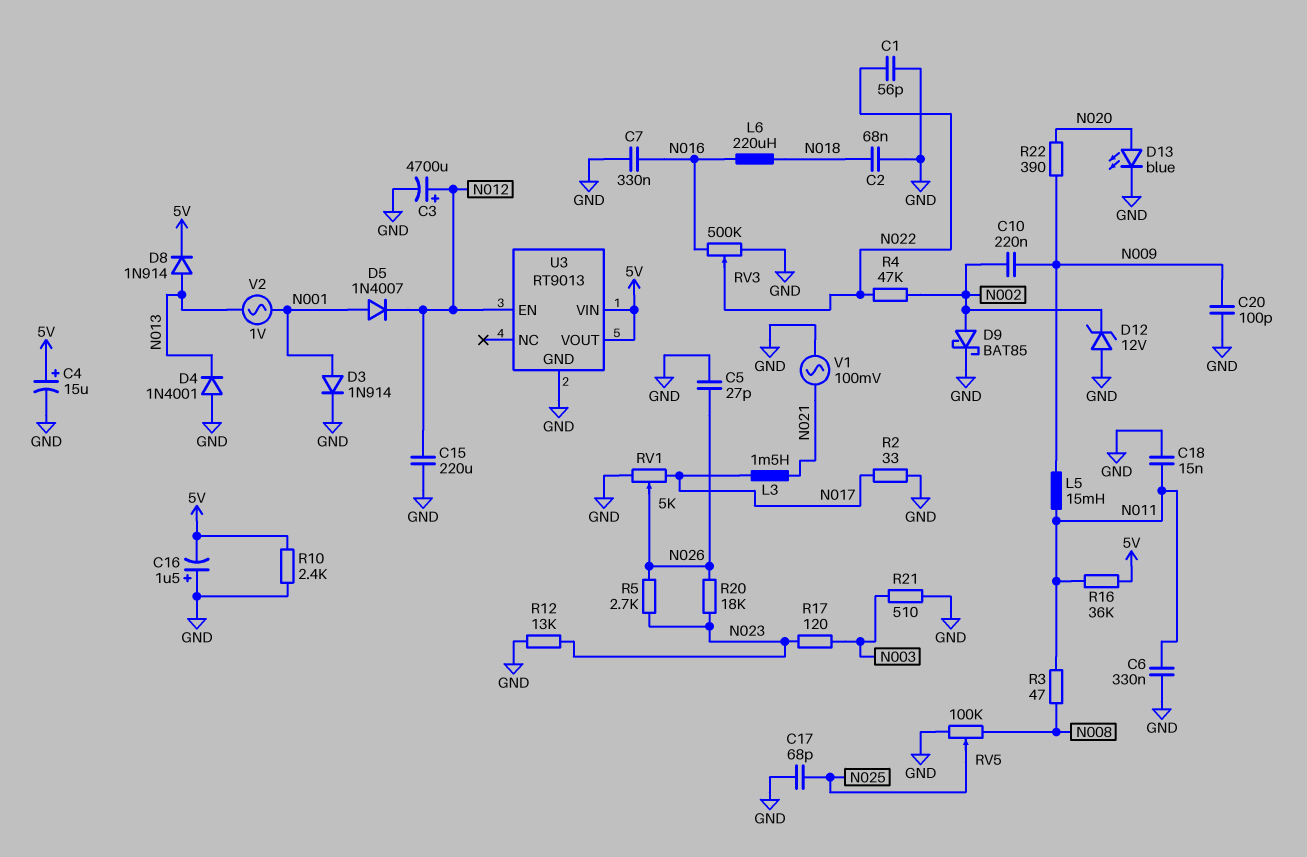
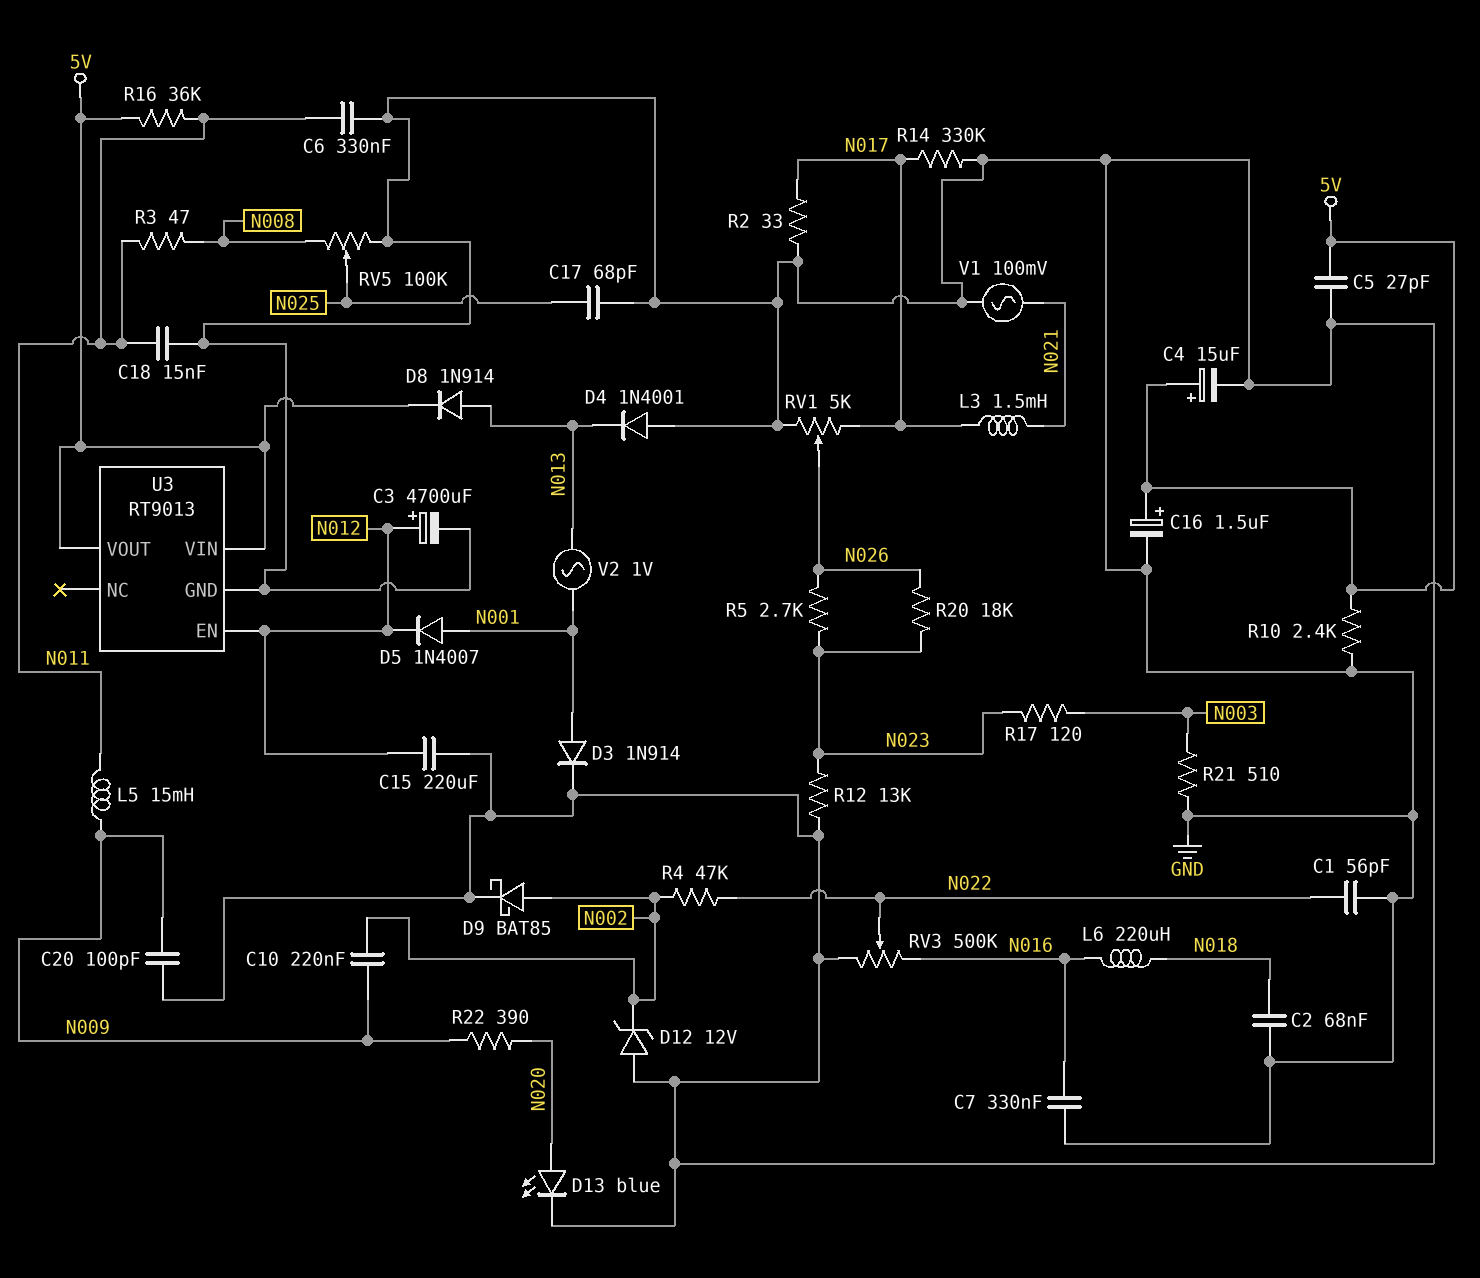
C5: 27pF (GND, N026) -> 27pF (5V, GND)
C16: 1.5uF (plus GND, minus 5V) -> 1.5uF (plus 5V, minus GND)
R14: none -> 330k (GND, N017)

